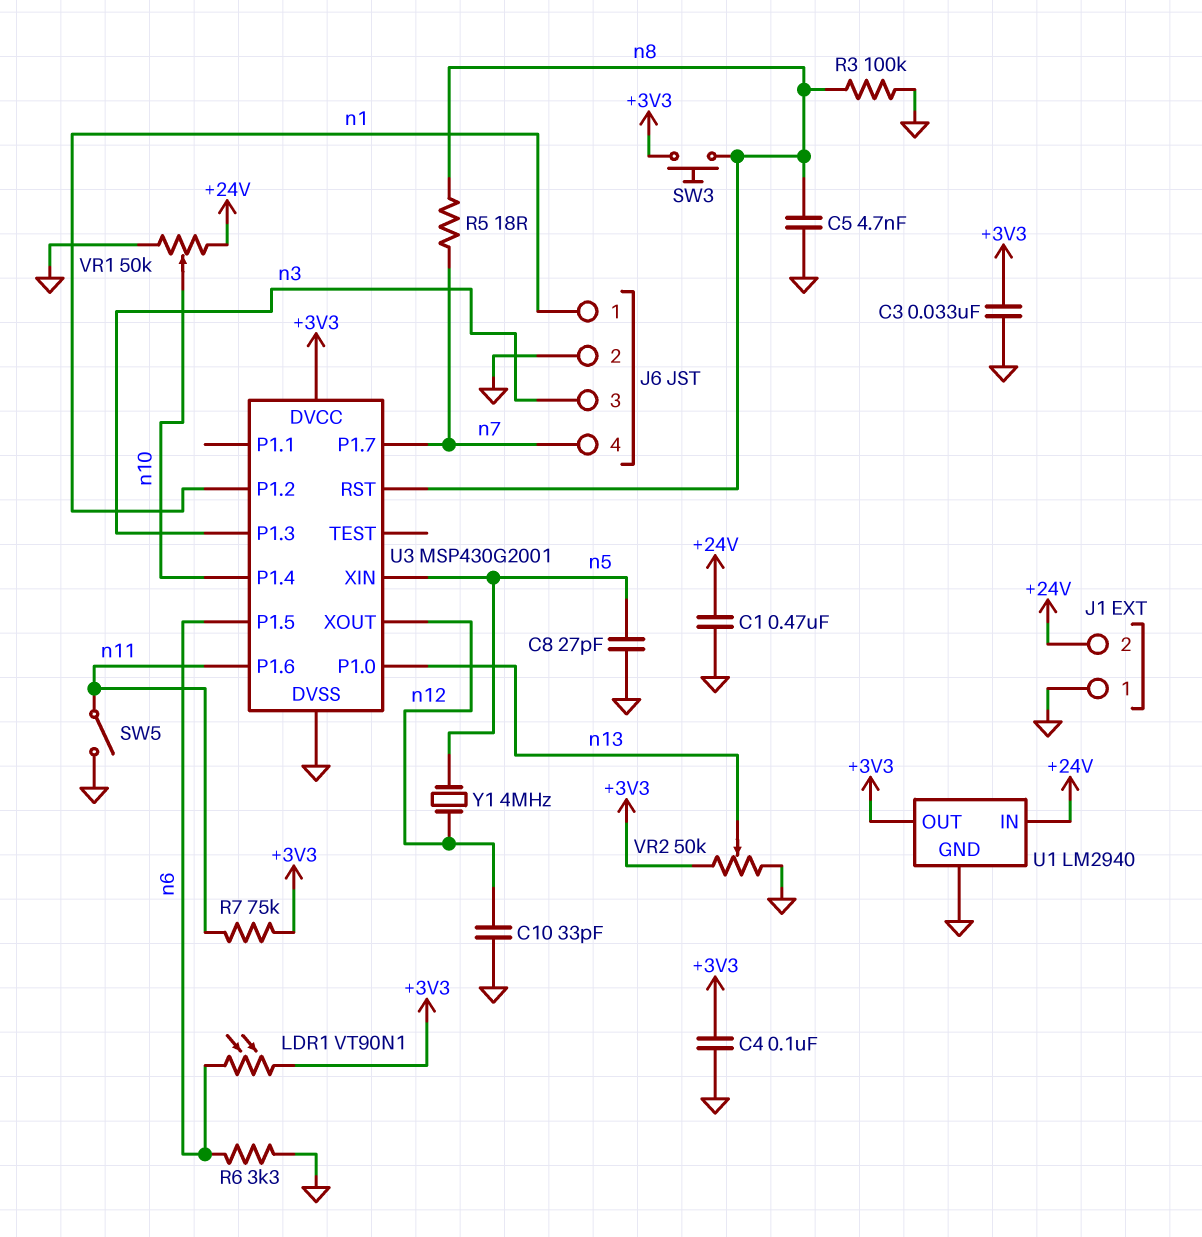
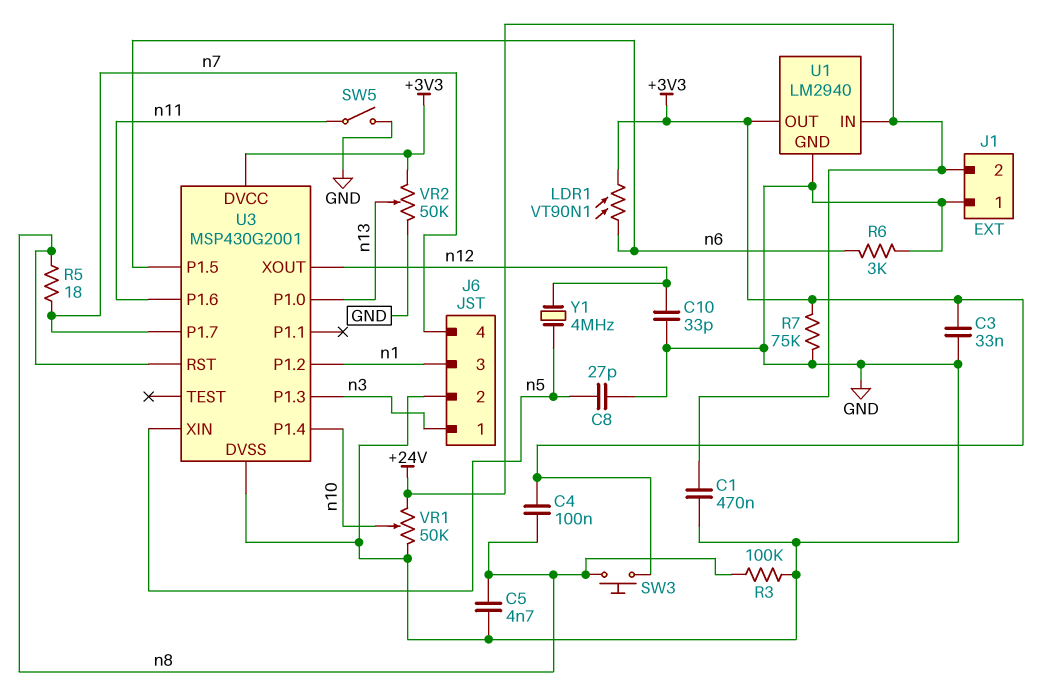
C4: 100nF (+3V3, GND) -> 100nF (+3V3, n8)
J6 pin 1: n1 -> n3
J6 pin 3: n3 -> n1
R6: 3.3k (GND, n6) -> 3k (GND, n6)
R7: 75k (+3V3, n11) -> 75k (+3V3, GND)

